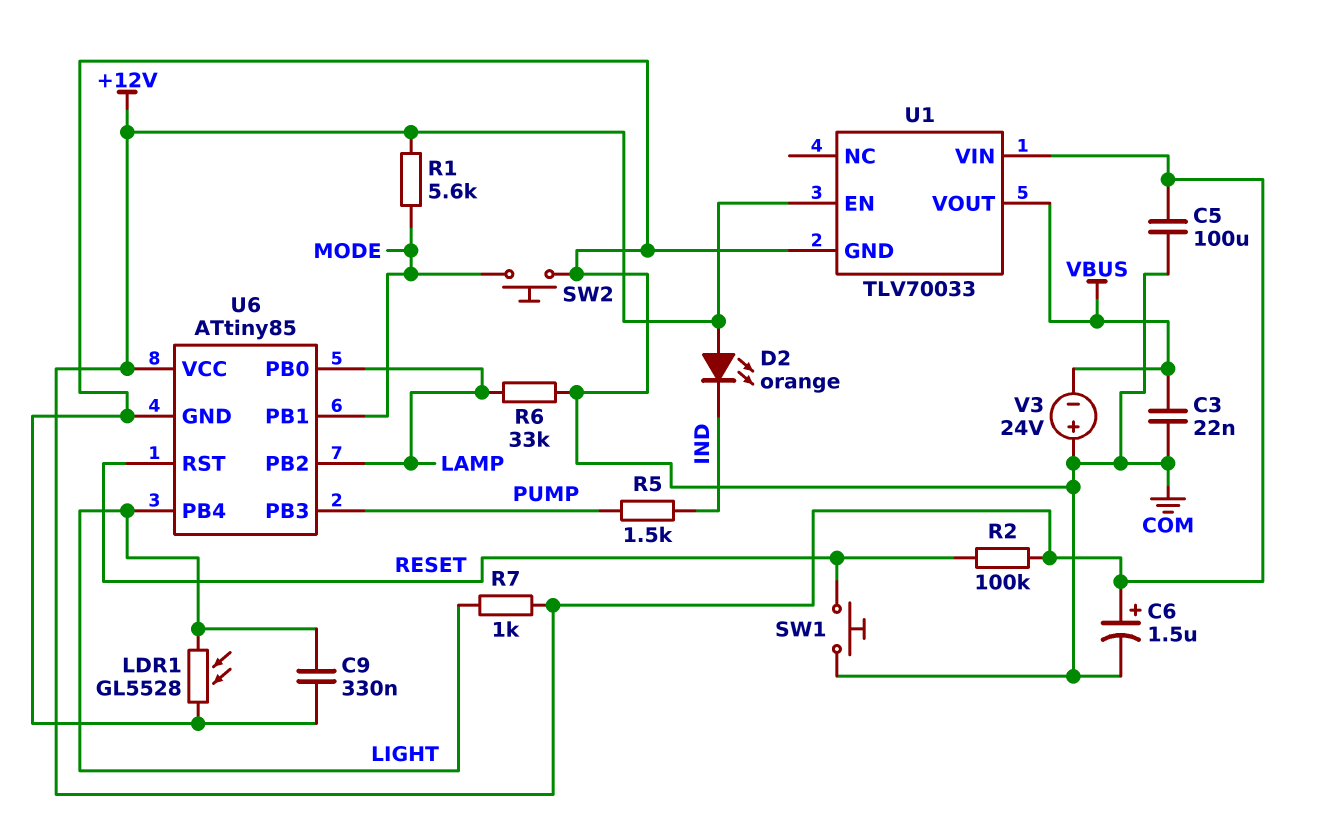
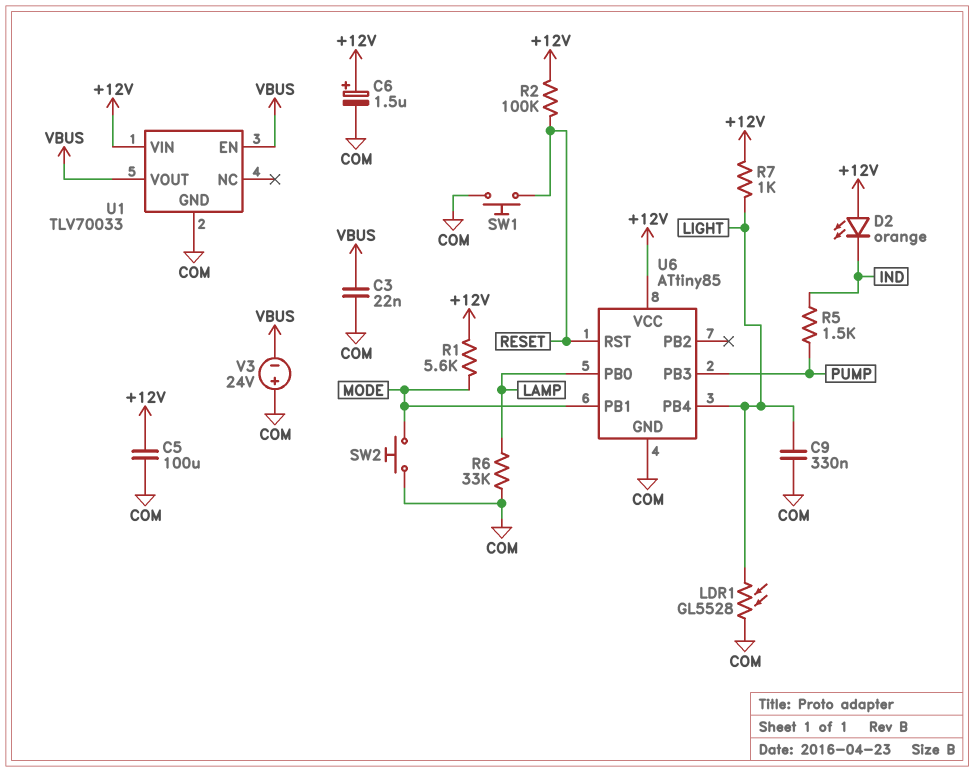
U1 pin EN: +12V -> VBUS
U6 pin PB2: LAMP -> none

